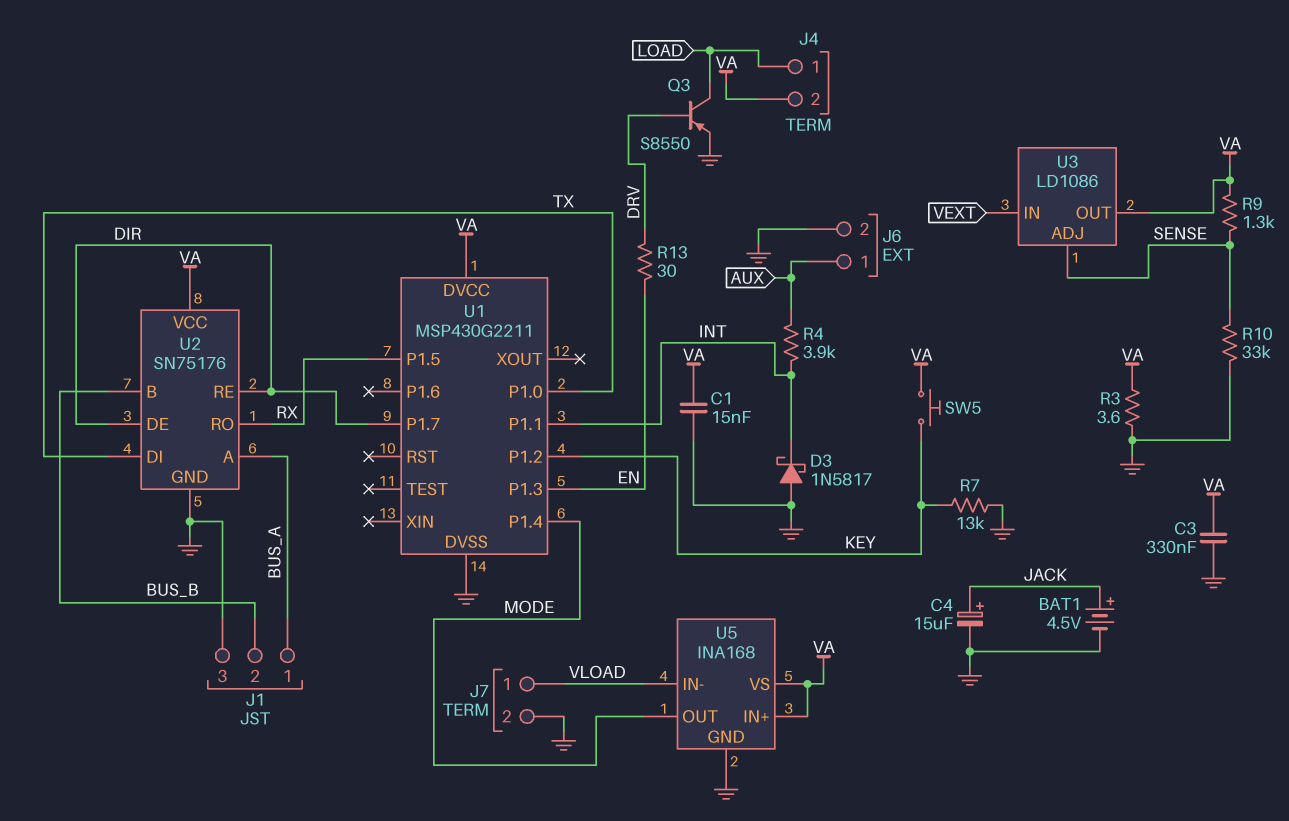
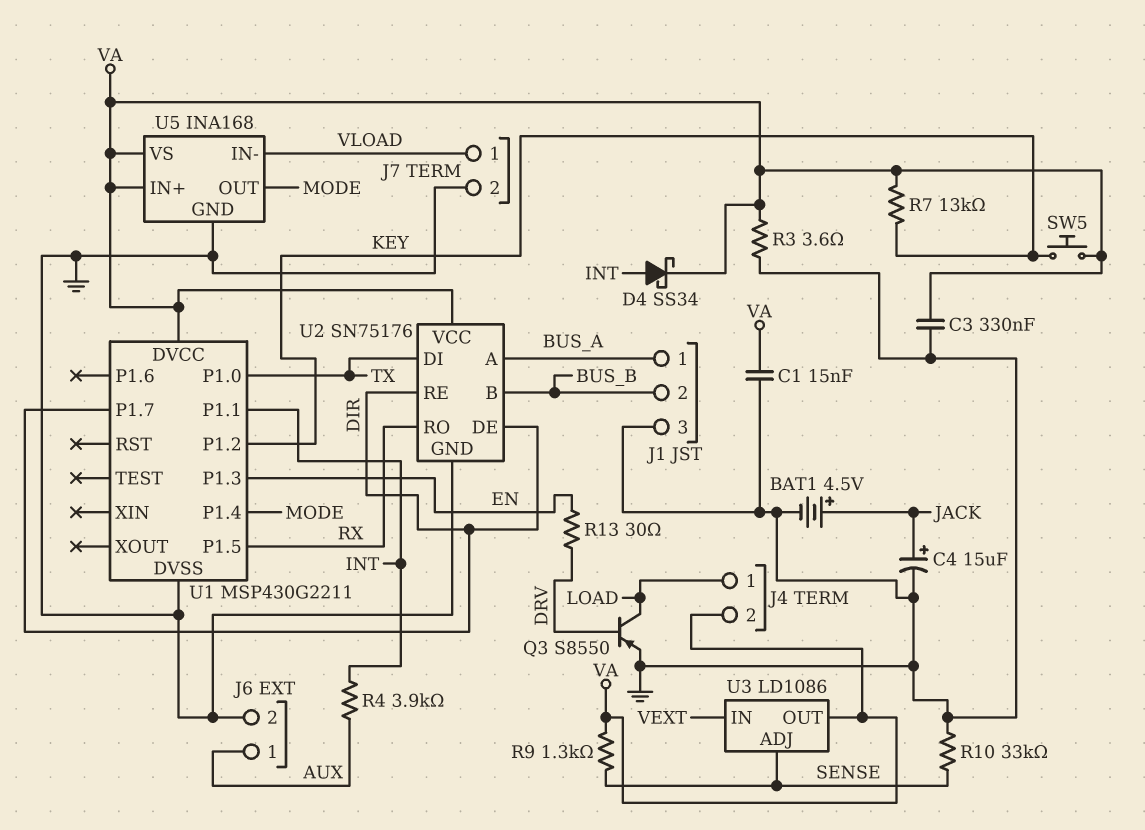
D3: schottky 1N5817 (A GND, K INT) -> none
D4: none -> schottky SS34 (A INT, K VA)
R7: 13k (GND, KEY) -> 13k (KEY, VA)

